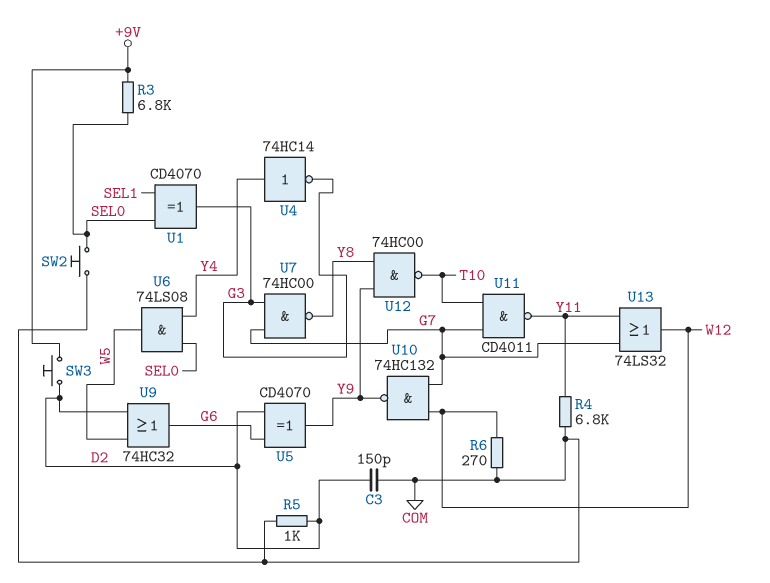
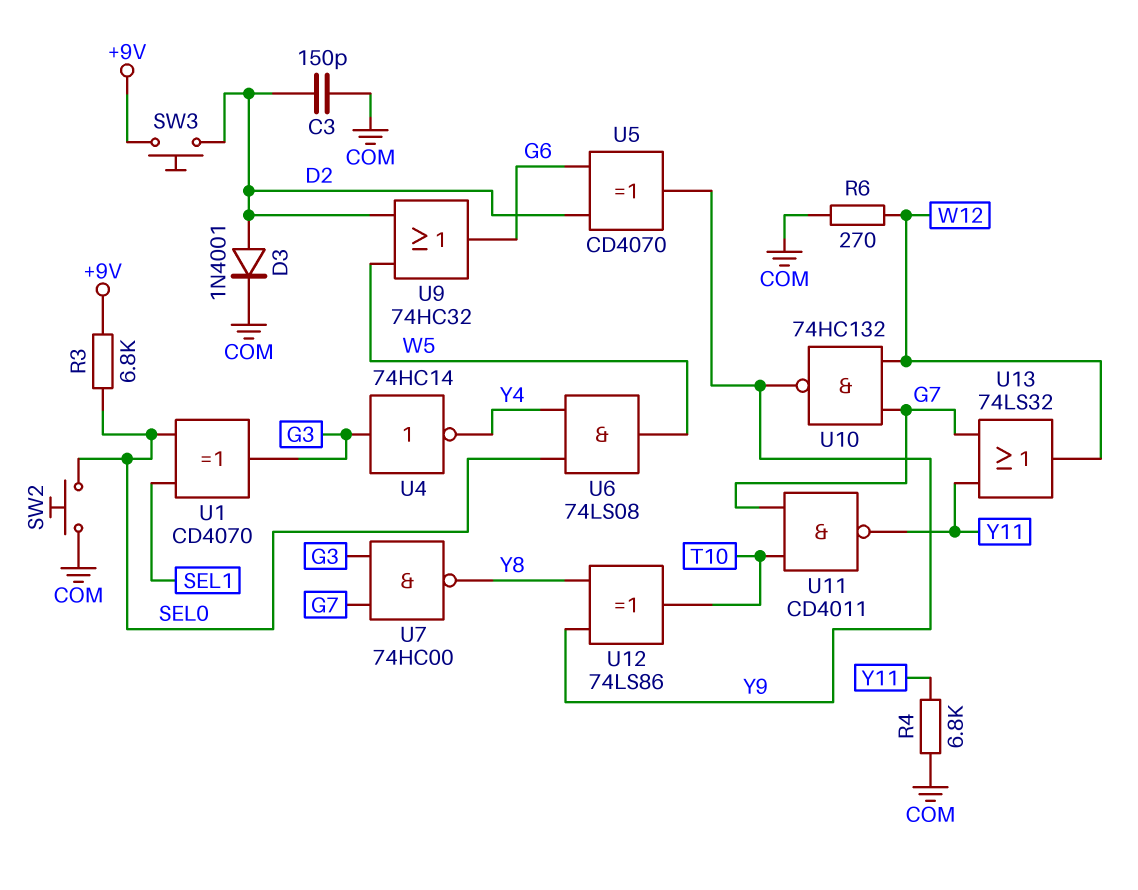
D3: none -> diode 1N4001 (A D2, K COM)
R5: 1k (COM, D2) -> none
U4: NOT 74HC14 (in Y4, out G3) -> NOT 74HC14 (in G3, out Y4)
U12: NAND 74HC00 (in Y8, in Y9, out T10) -> XOR 74LS86 (in Y8, in Y9, out T10)

